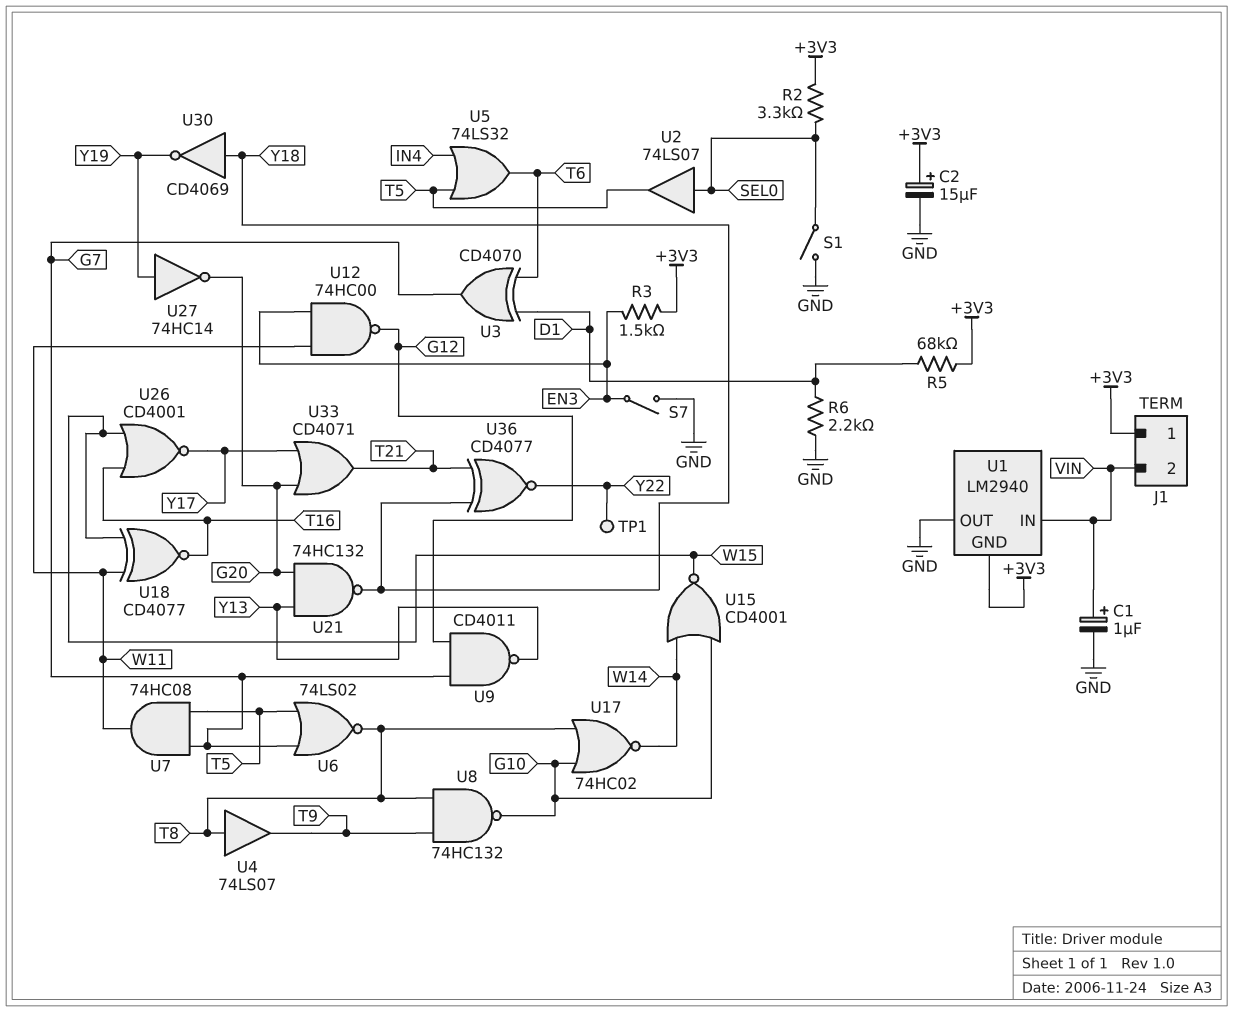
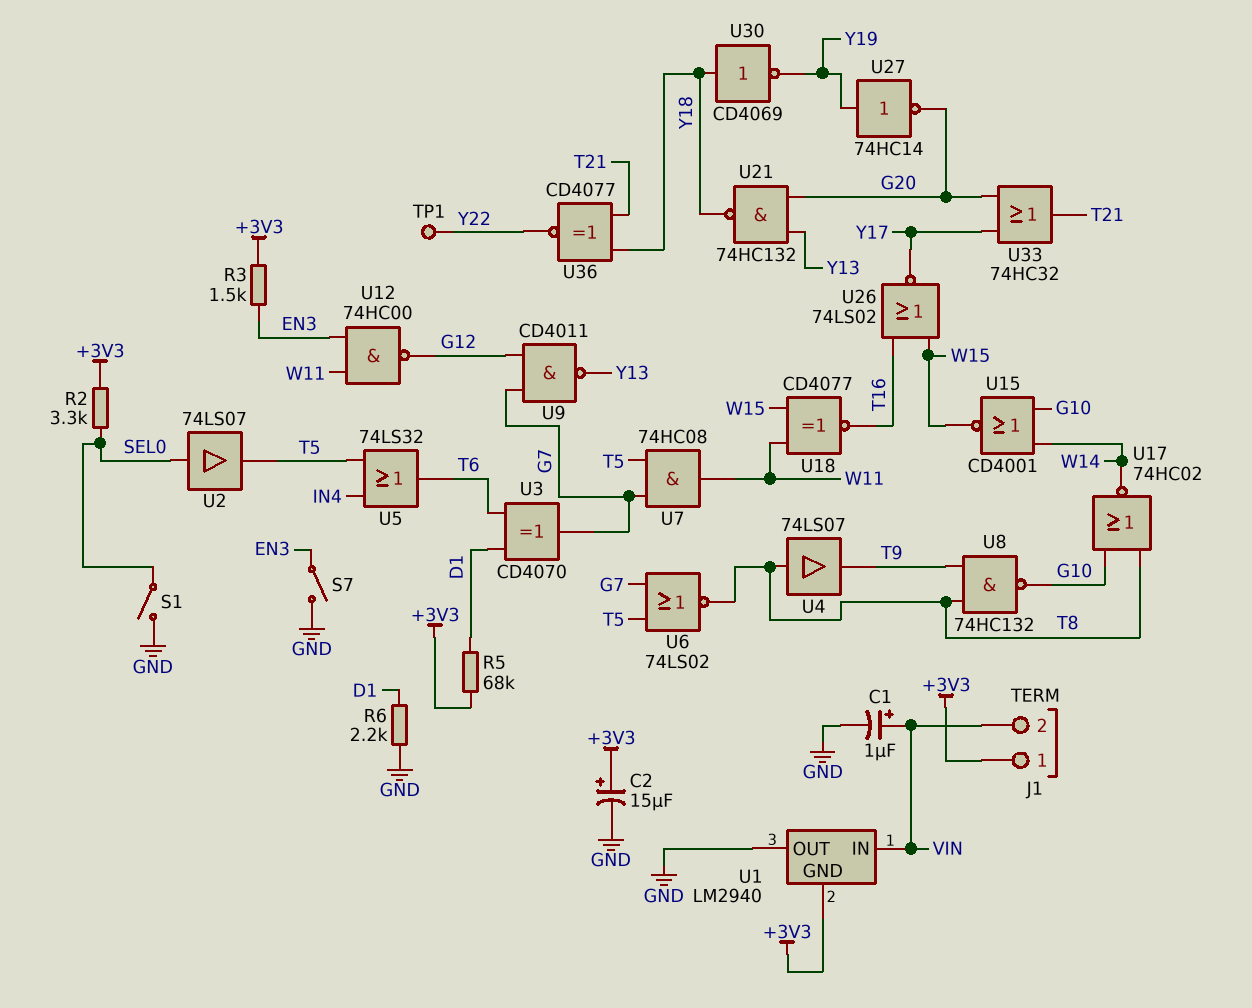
U26: NOR CD4001 (in T16, in W15, out Y17) -> NOR 74LS02 (in T16, in W15, out Y17)
U33: OR CD4071 (in G20, in Y17, out T21) -> OR 74HC32 (in G20, in Y17, out T21)

